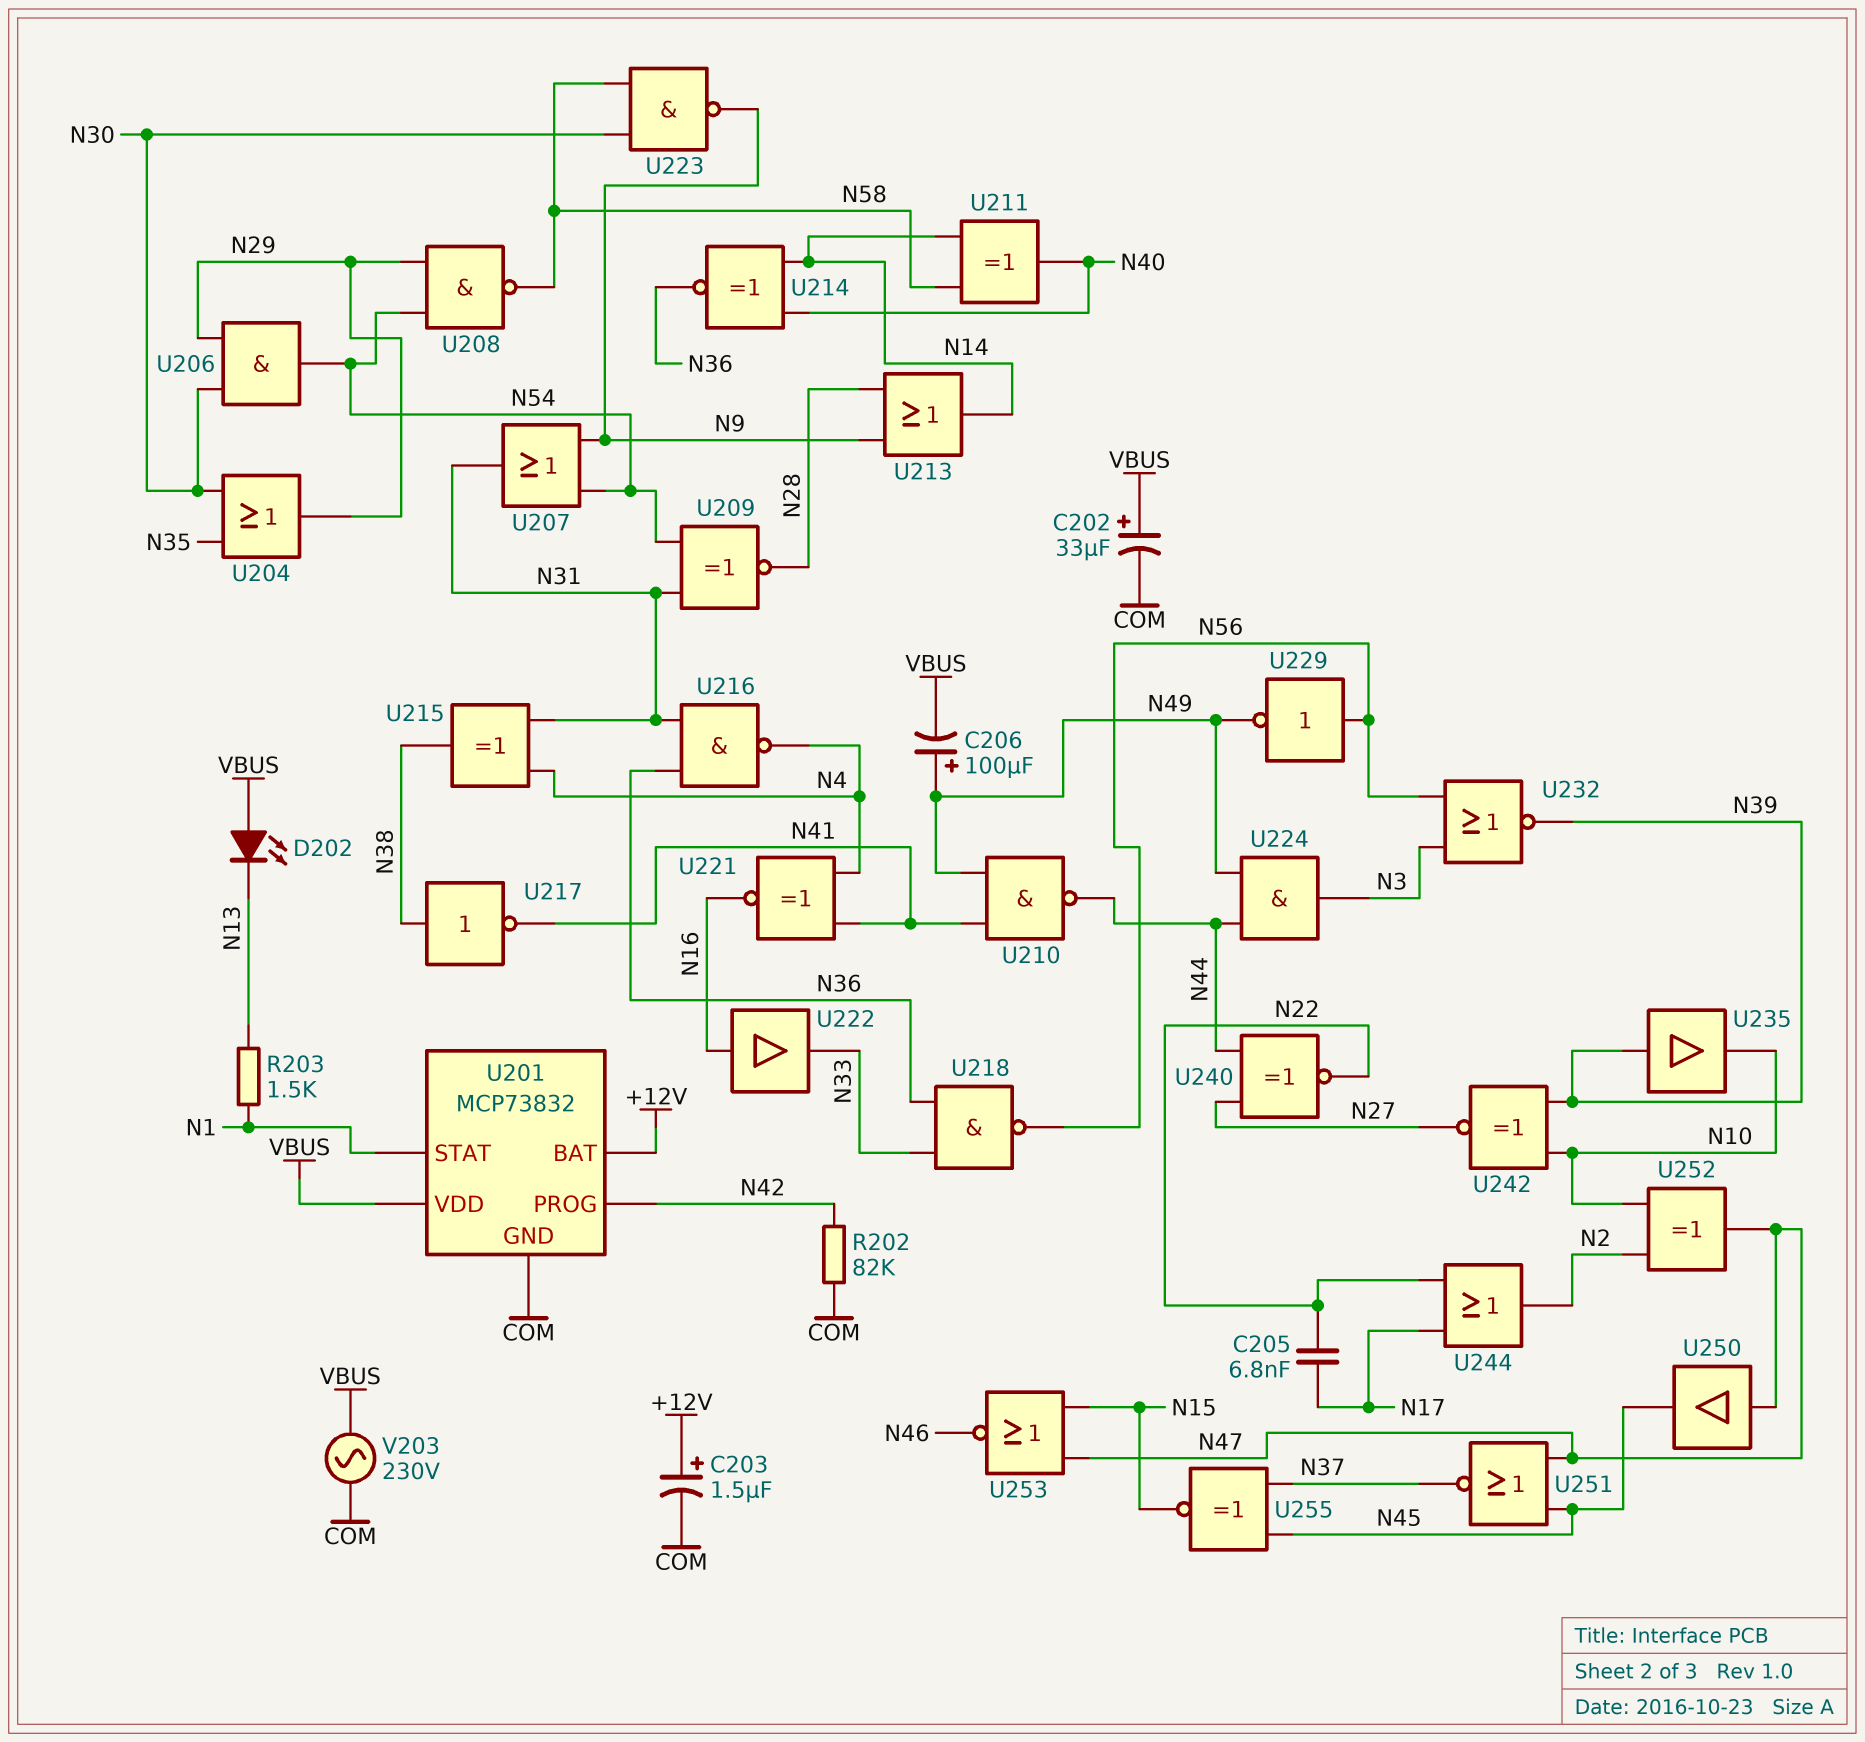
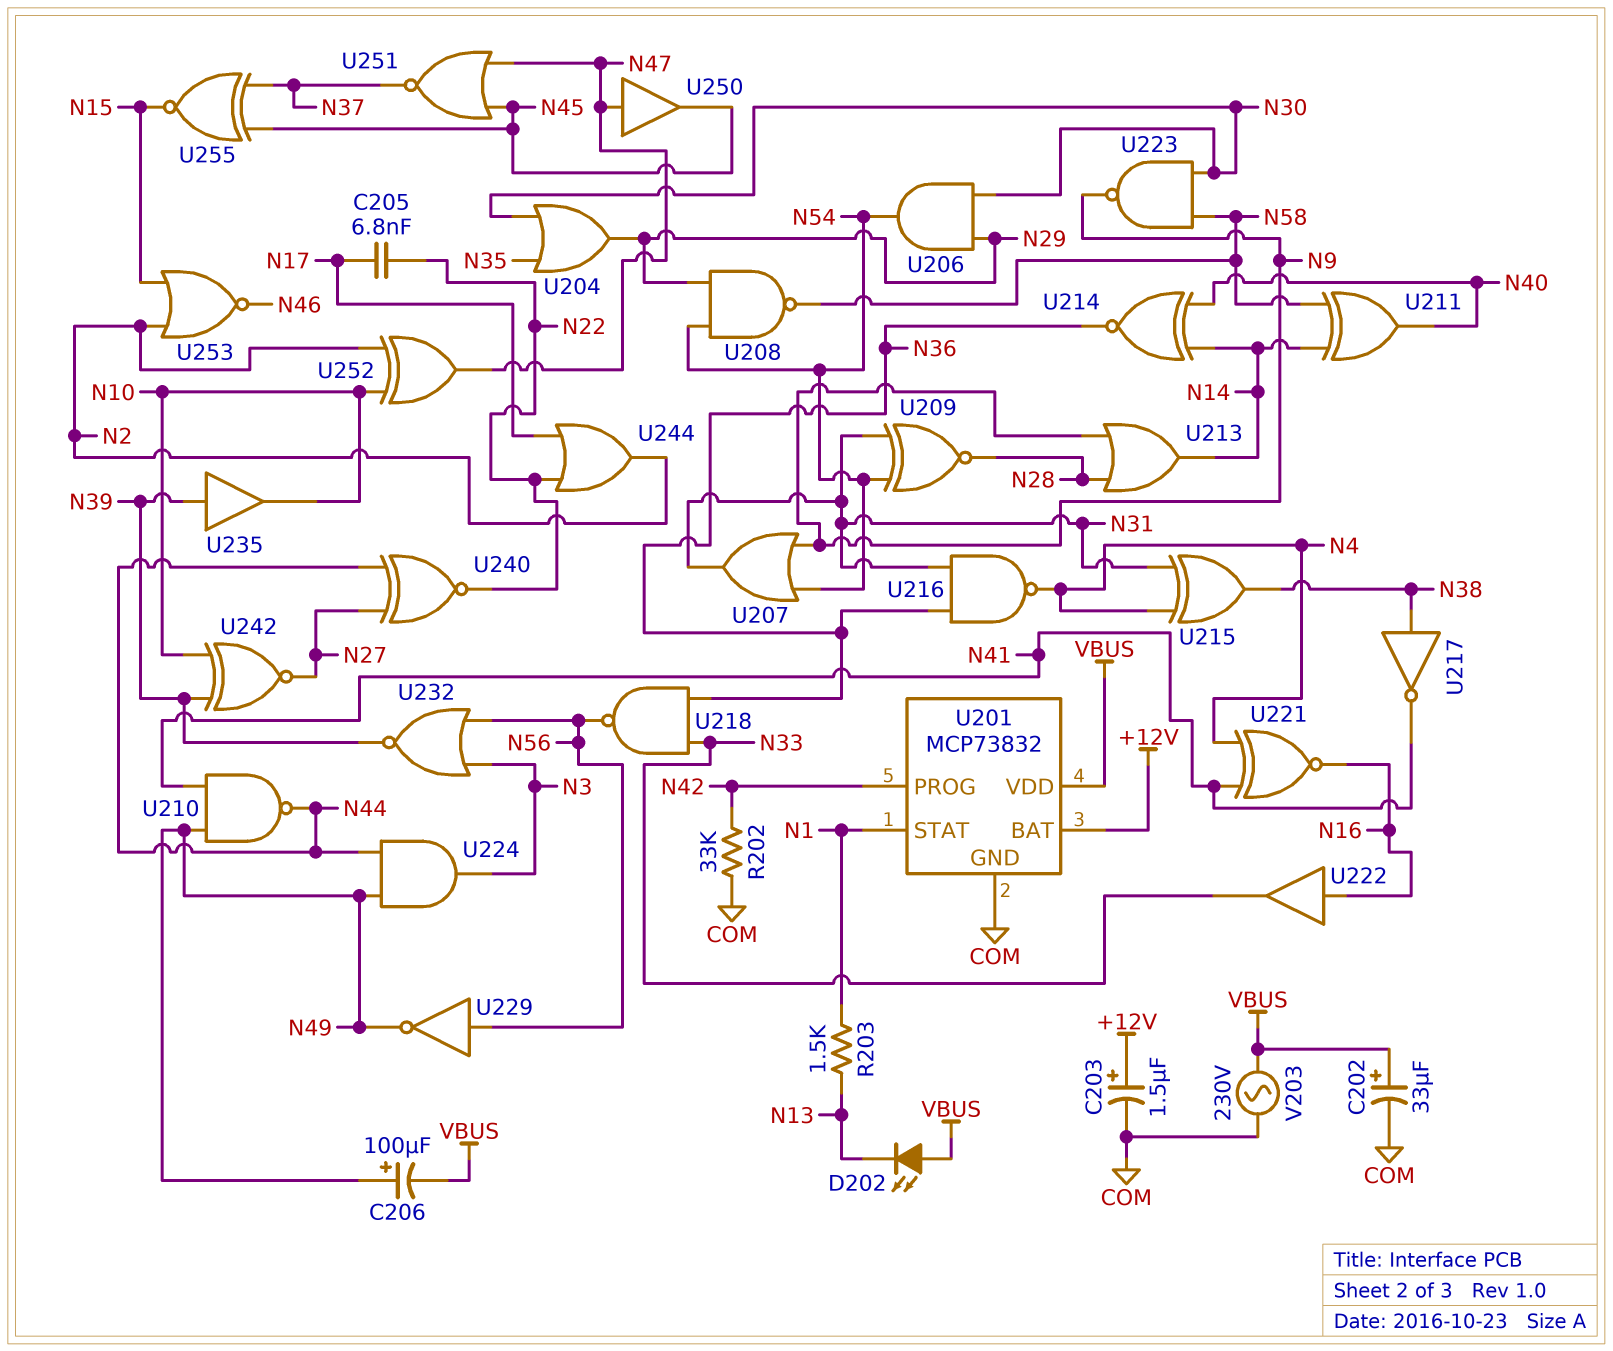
R202: 82k (COM, N42) -> 33k (COM, N42)
U253: NOR (in N15, in N47, out N46) -> NOR (in N2, in N15, out N46)

